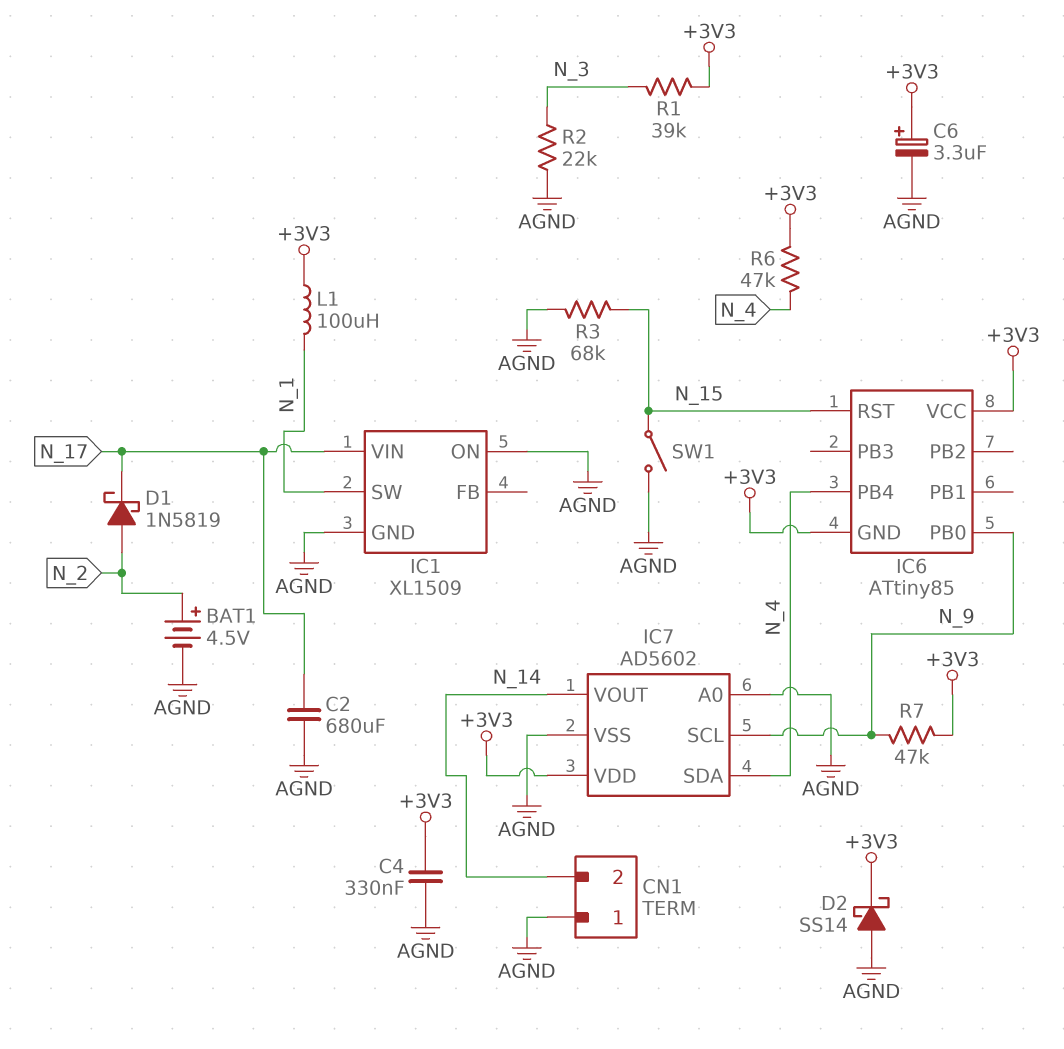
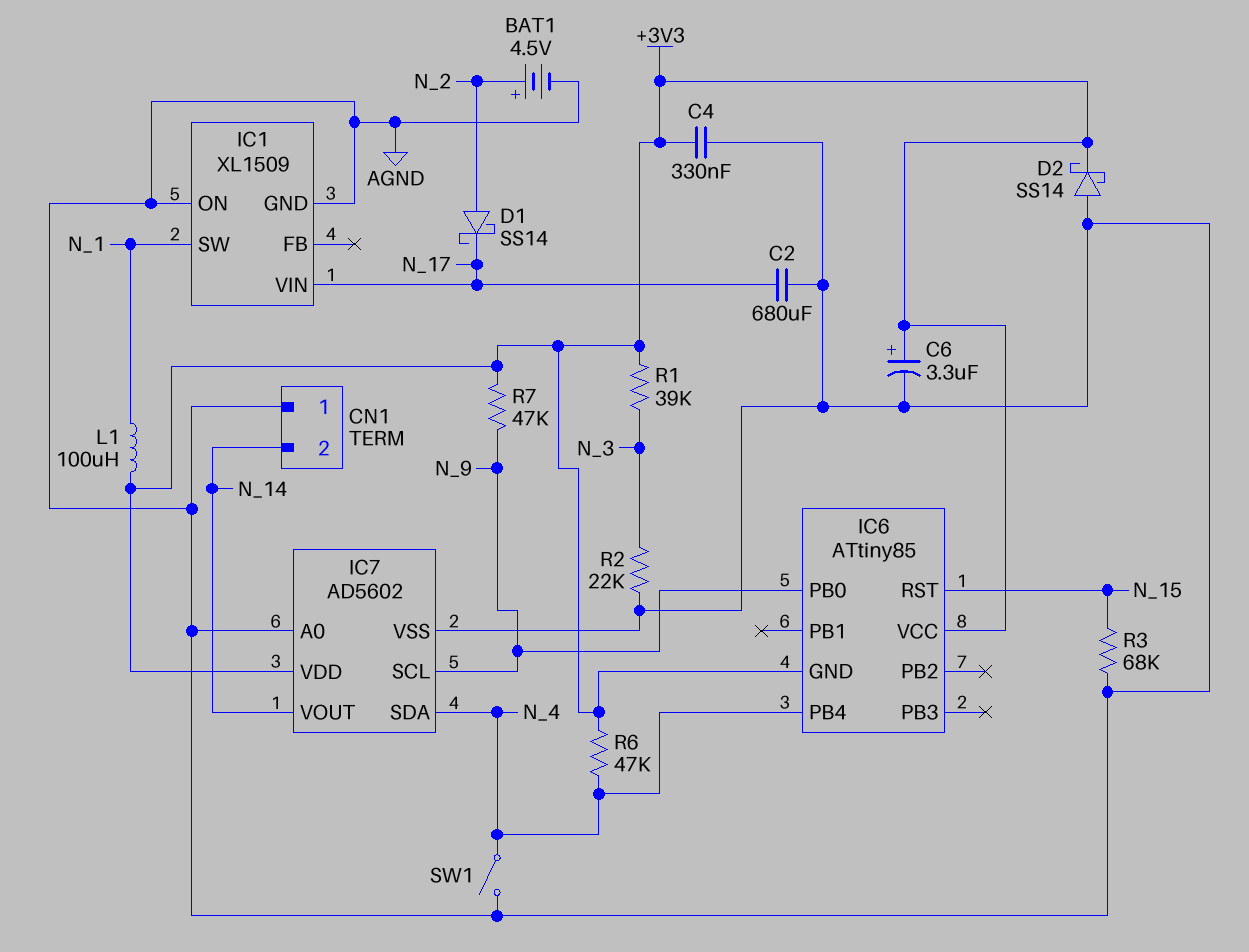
D1: schottky 1N5819 (A N_2, K N_17) -> schottky SS14 (A N_2, K N_17)
SW1: switch (AGND, N_15) -> switch (AGND, N_4)

